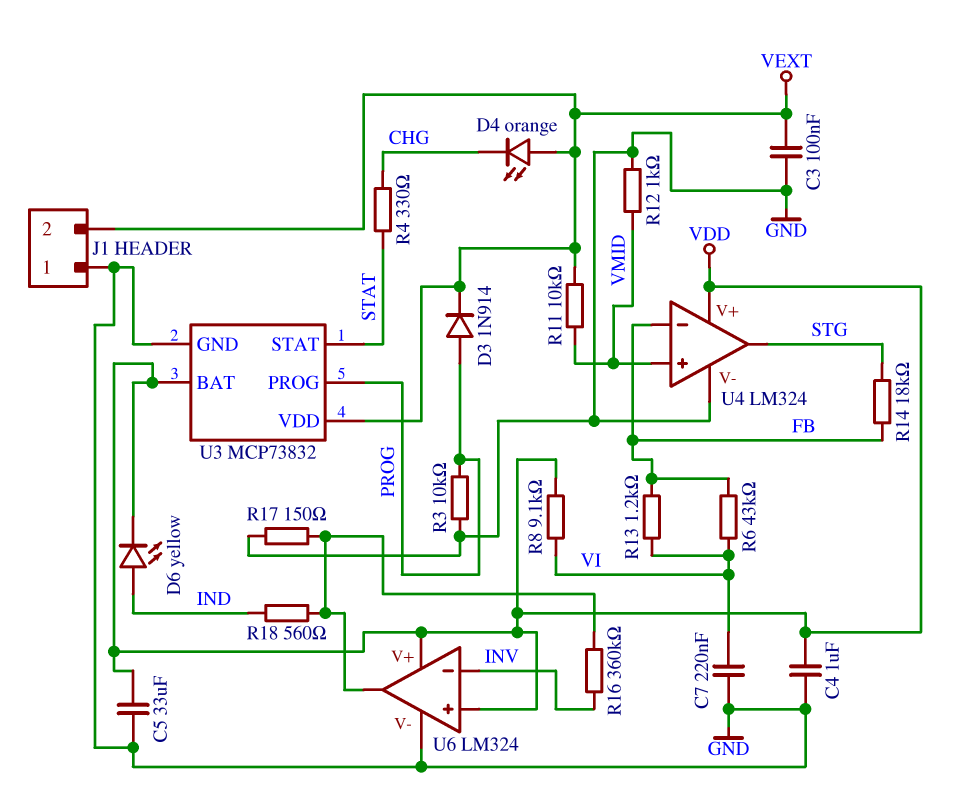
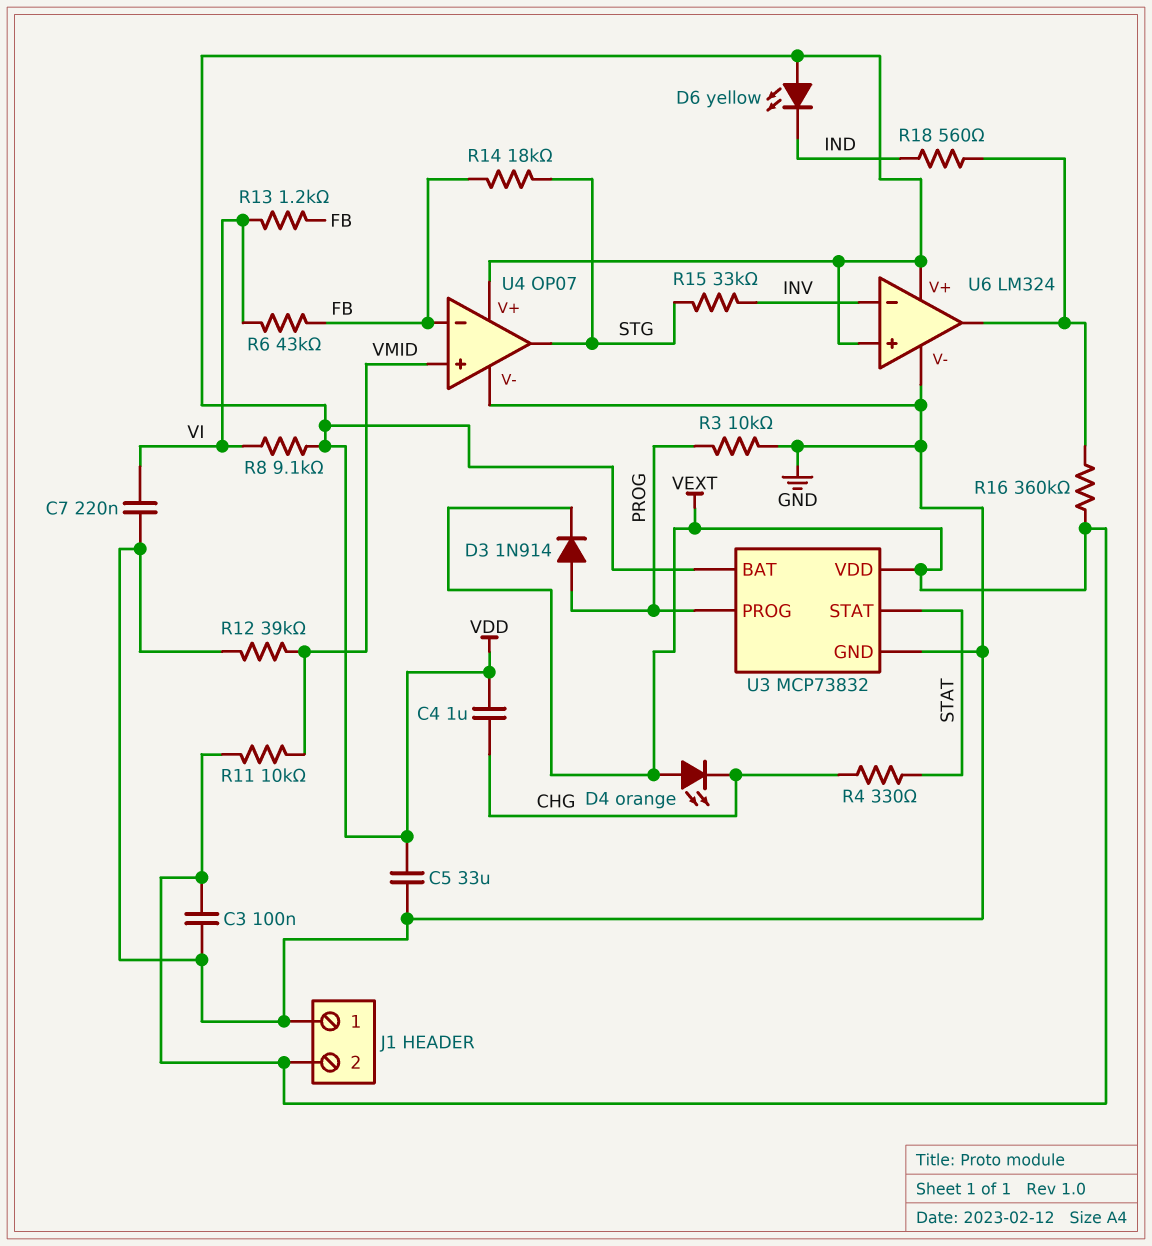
C4: 1uF (GND, VDD) -> 1uF (CHG, VDD)
D6: LED yellow (A IND, K VDD) -> LED yellow (A VDD, K IND)
R12: 1k (GND, VMID) -> 39k (GND, VMID)
R15: none -> 33k (INV, STG)
R16: 360k (INV, U6/out) -> 360k (U6/out, VEXT)
R17: 150 (GND, U6/out) -> none
U4: LM324 -> OP07

